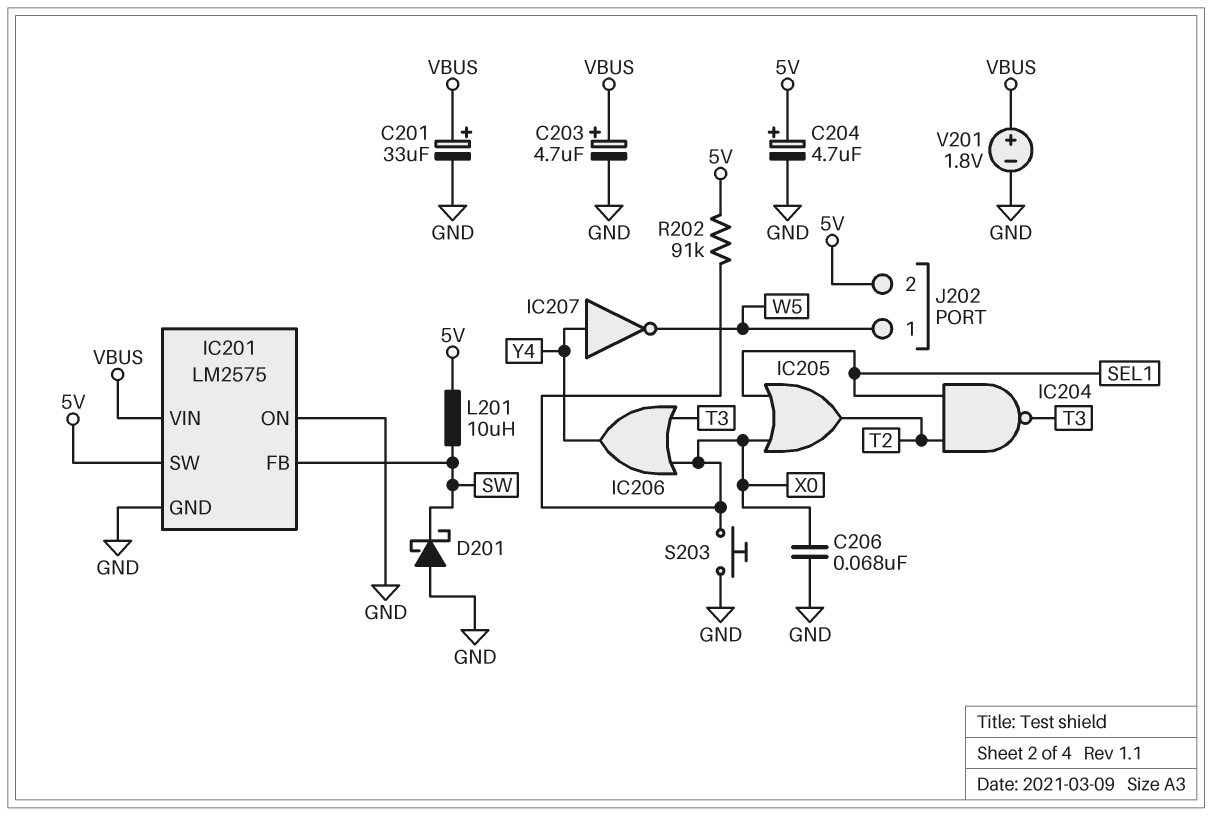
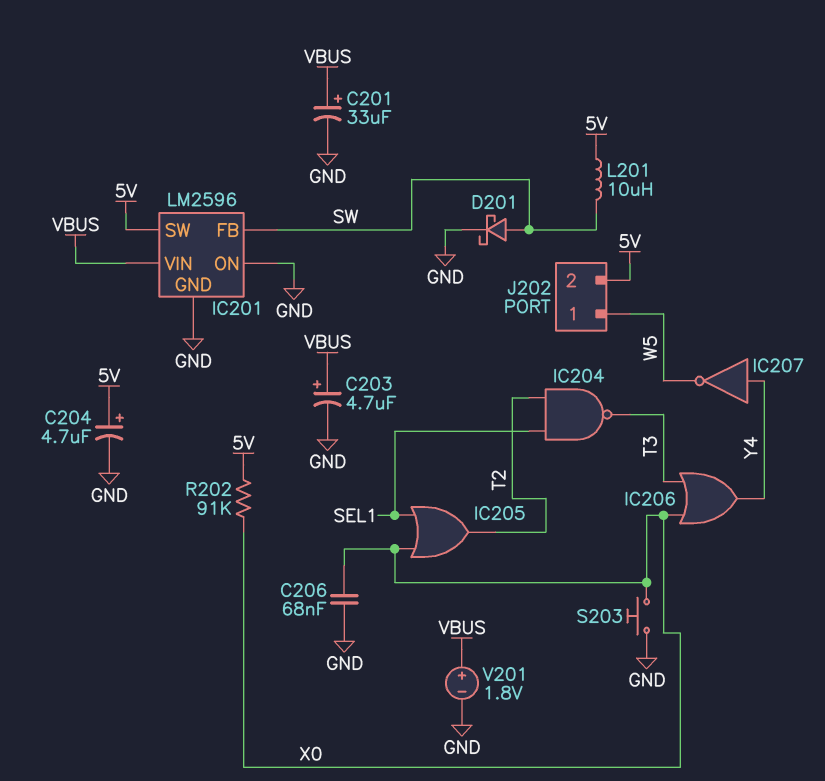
D201: schottky (A GND, K SW) -> schottky (A SW, K GND)
IC201: LM2575 -> LM2596

